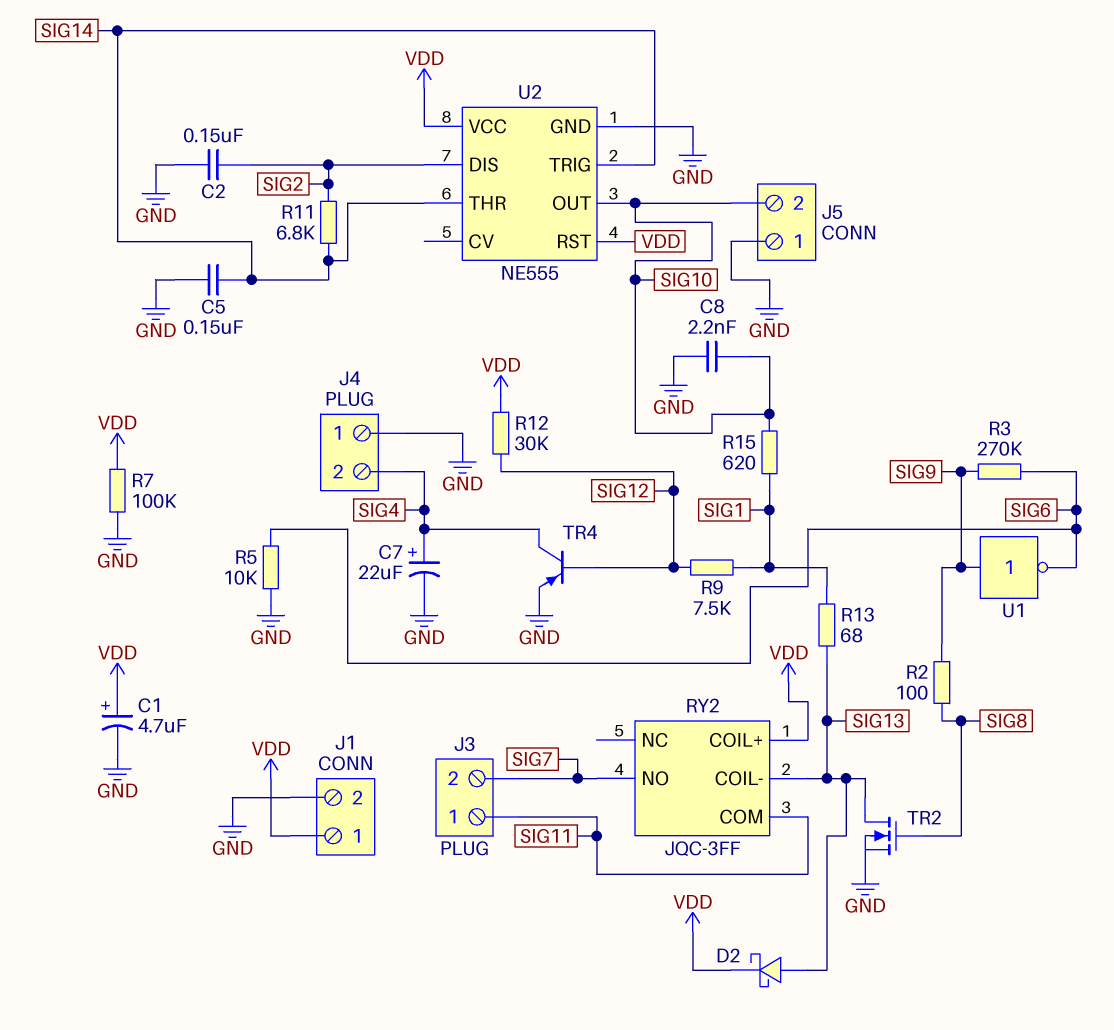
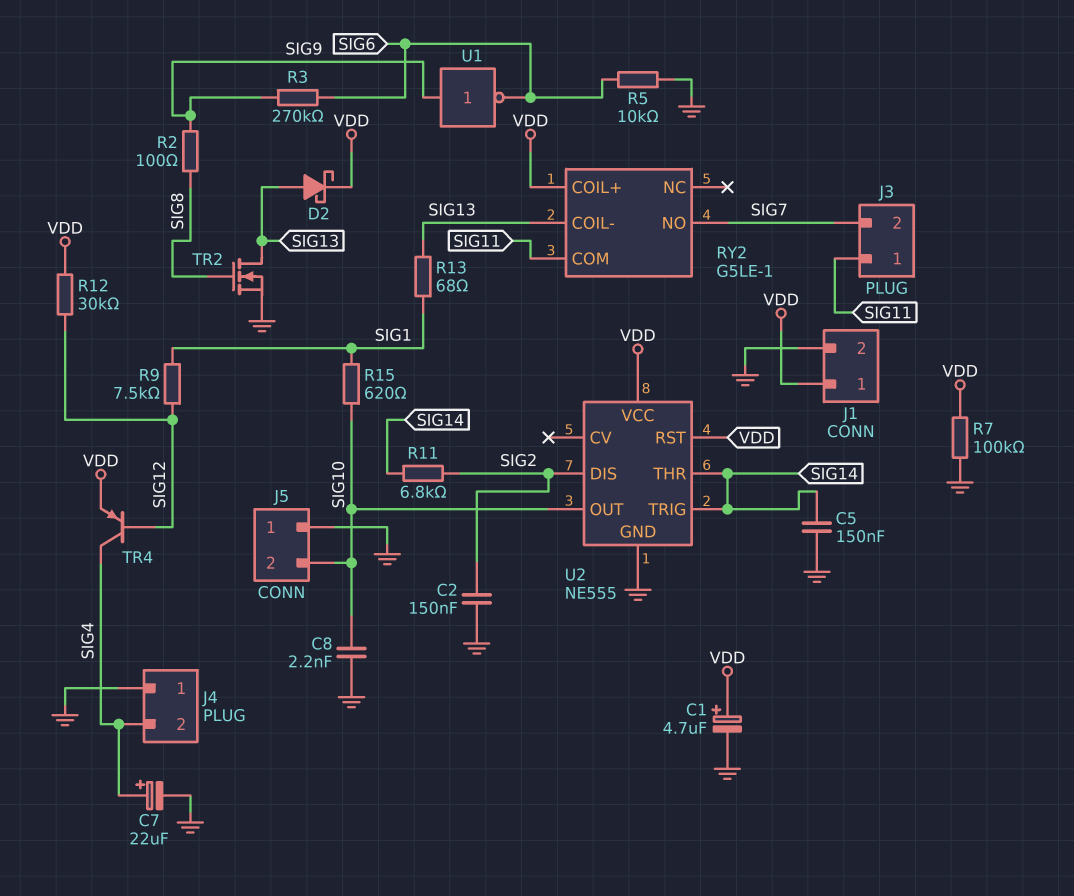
RY2: JQC-3FF -> G5LE-1
TR4: PNP (B SIG12, C SIG4, E GND) -> PNP (B SIG12, C SIG4, E VDD)

